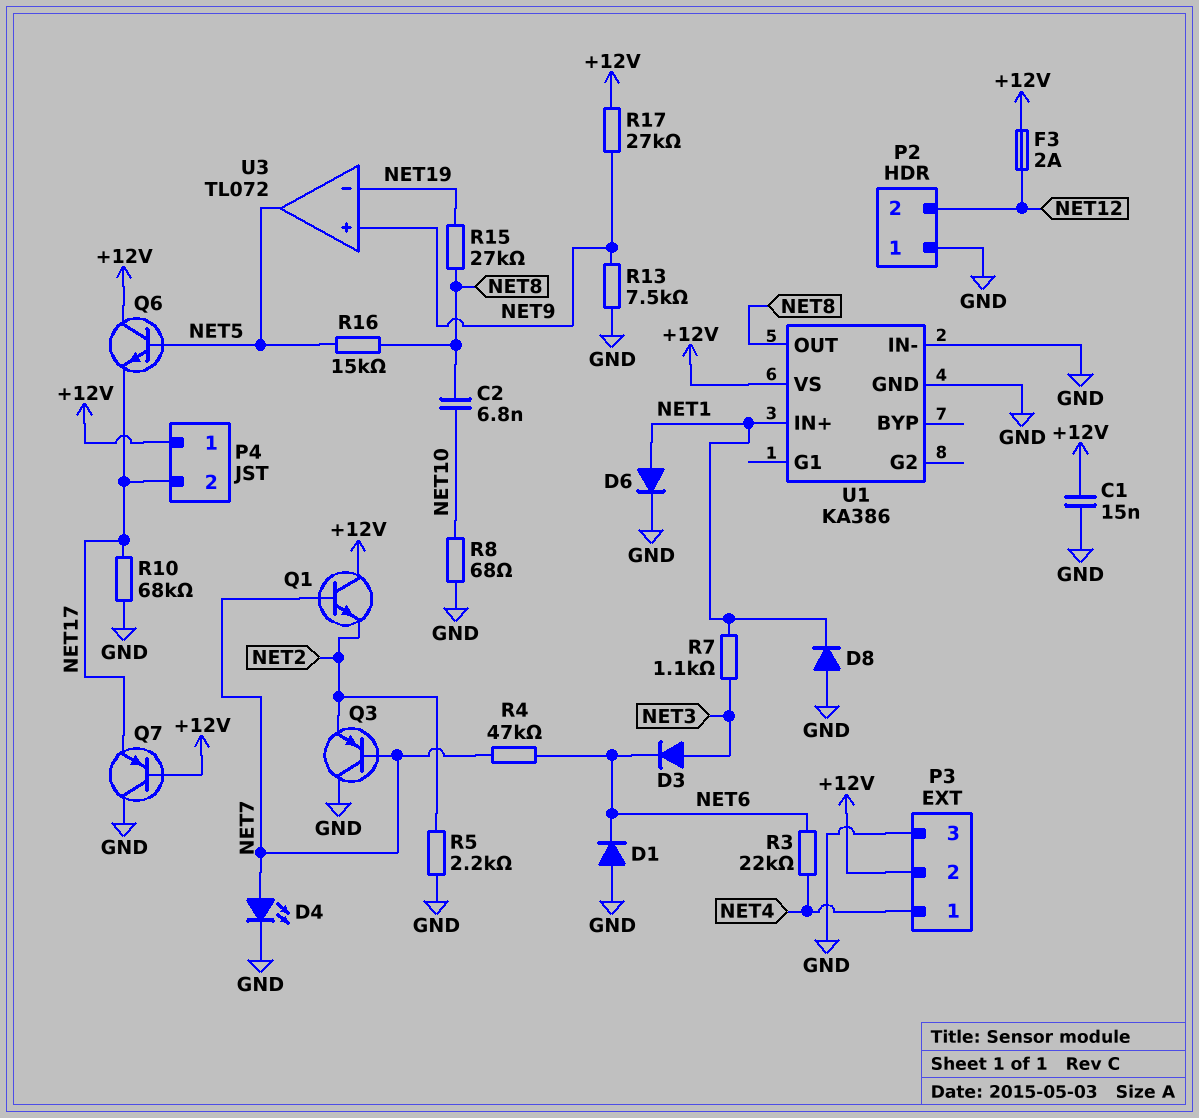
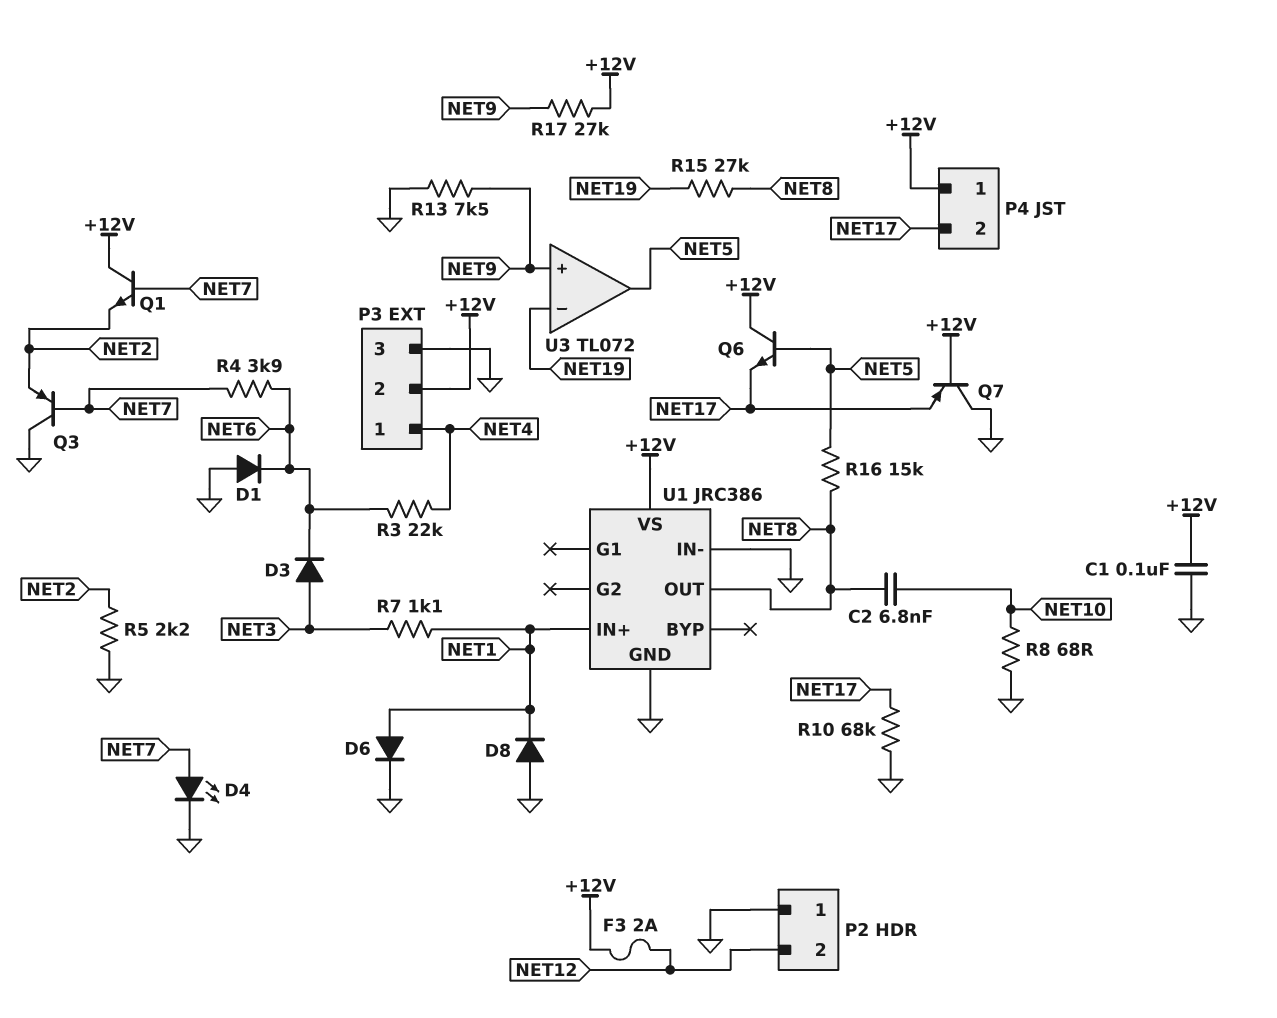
C1: 15nF (+12V, GND) -> 100nF (+12V, GND)
R4: 47k (NET6, NET7) -> 3.9k (NET6, NET7)
U1: KA386 -> JRC386

